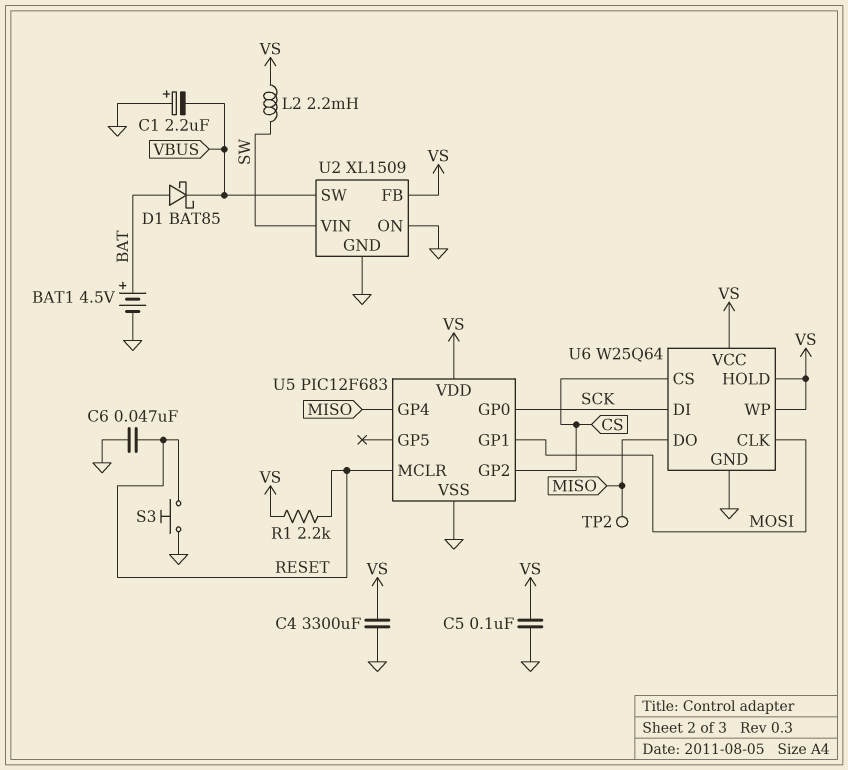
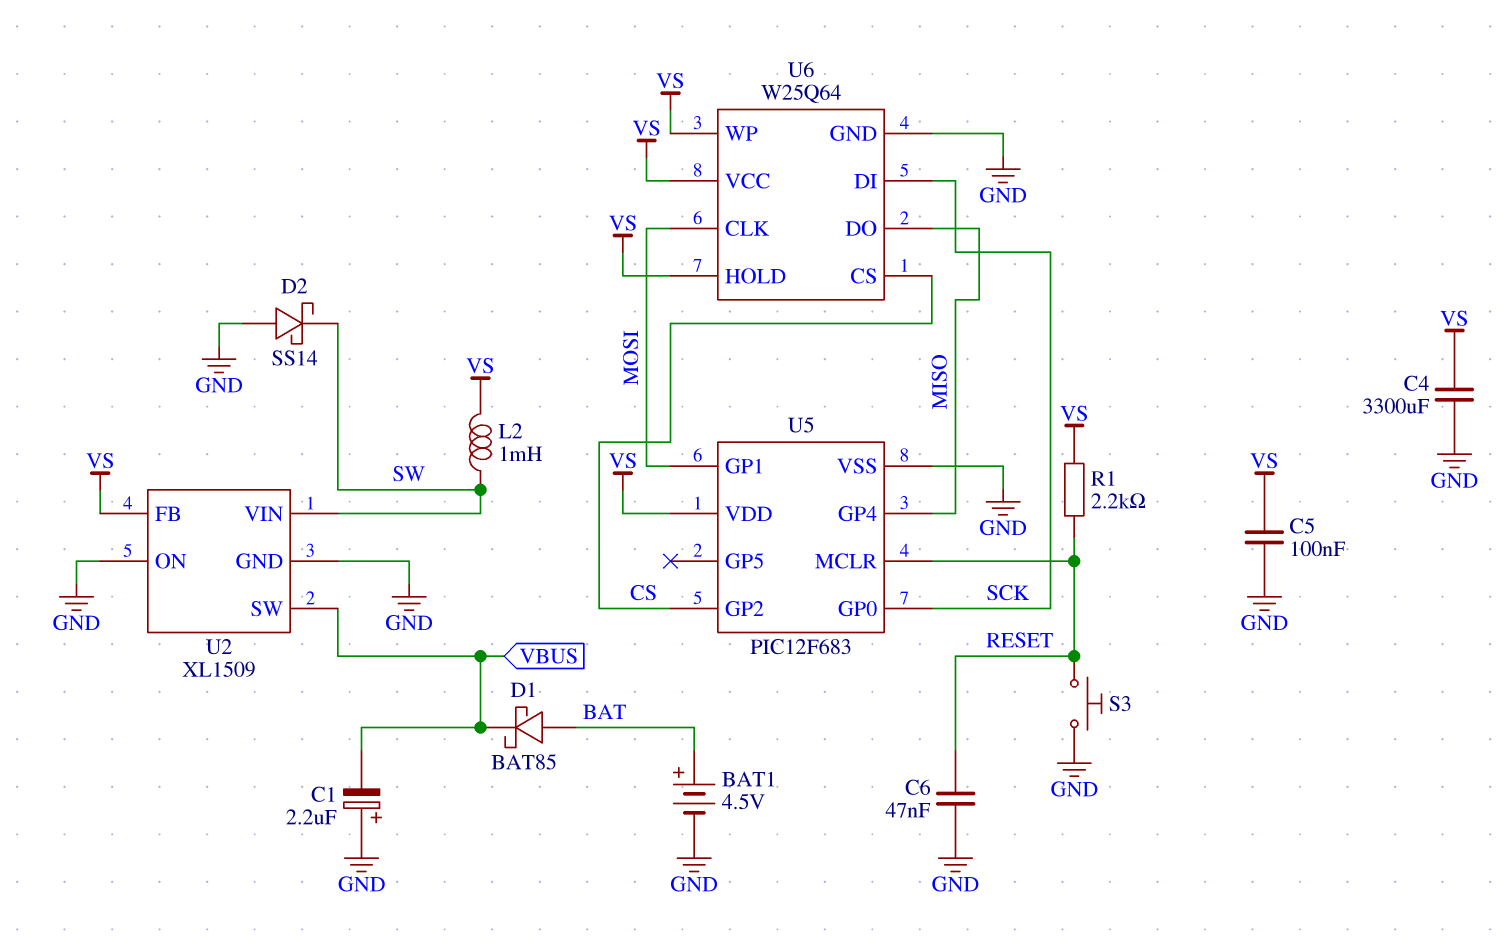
D2: none -> schottky SS14 (A GND, K SW)
L2: 2.2mH (SW, VS) -> 1mH (SW, VS)
TP2: test point (MISO) -> none

